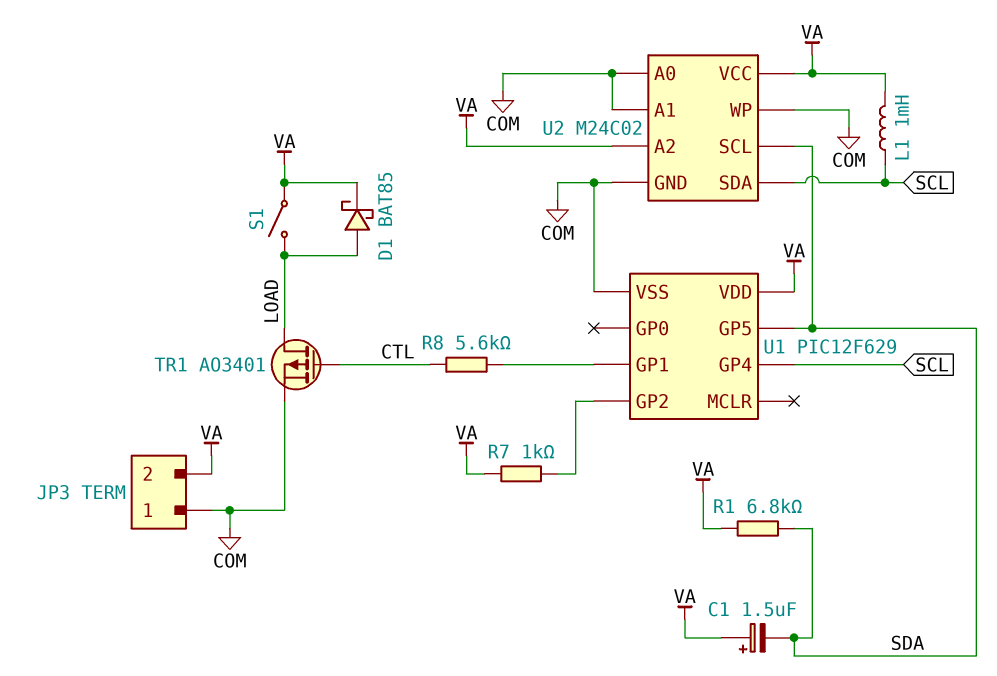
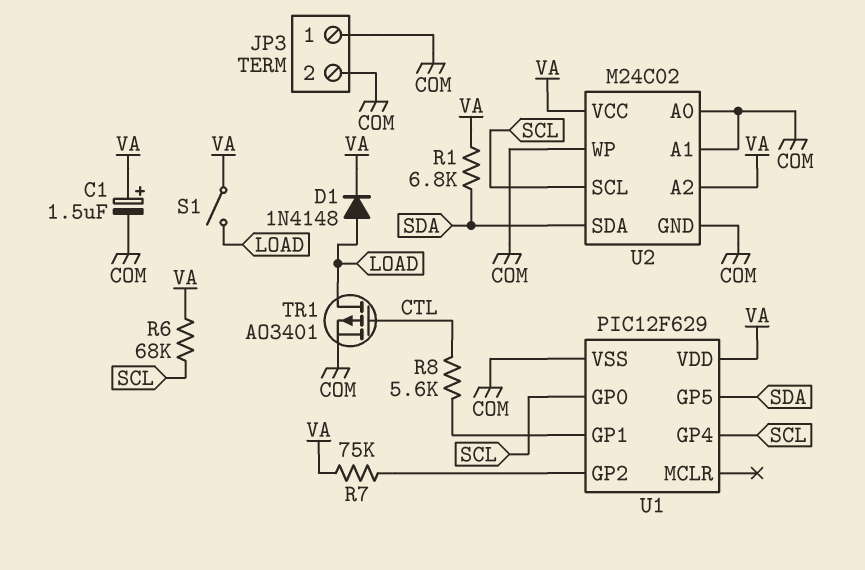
C1: 1.5uF (plus VA, minus SDA) -> 1.5uF (plus VA, minus COM)
D1: schottky BAT85 (A LOAD, K VA) -> diode 1N4148 (A LOAD, K VA)
JP3 pin 2: VA -> COM
L1: 1mH (SCL, VA) -> none
R6: none -> 68k (SCL, VA)
R7: 1k (U1/GP2, VA) -> 75k (U1/GP2, VA)
U1 pin GP0: none -> SCL
U2 pin SCL: SDA -> SCL
U2 pin SDA: SCL -> SDA

